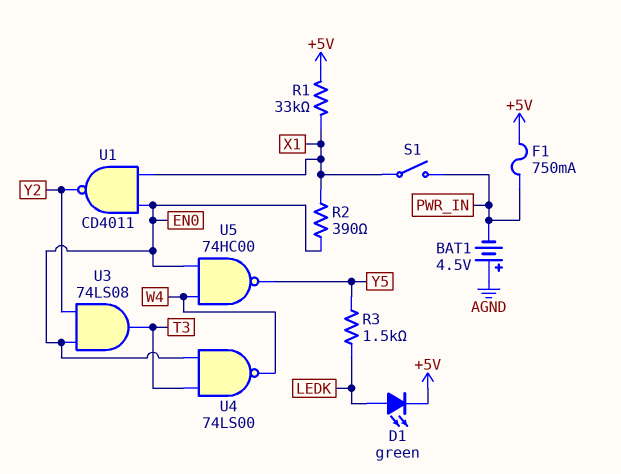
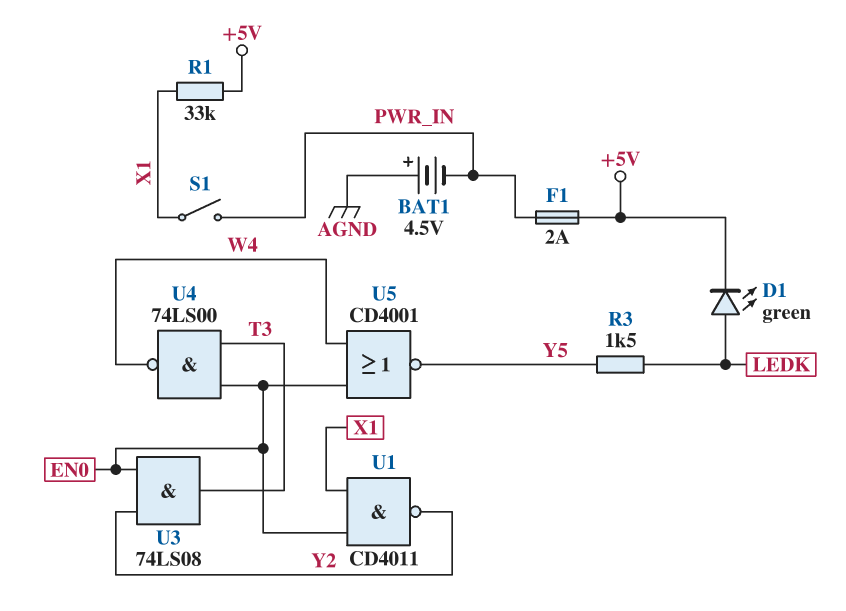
F1: 750mA (+5V, PWR_IN) -> 2A (+5V, PWR_IN)
R2: 390 (EN0, X1) -> none
U5: NAND 74HC00 (in EN0, in W4, out Y5) -> NOR CD4001 (in EN0, in W4, out Y5)

